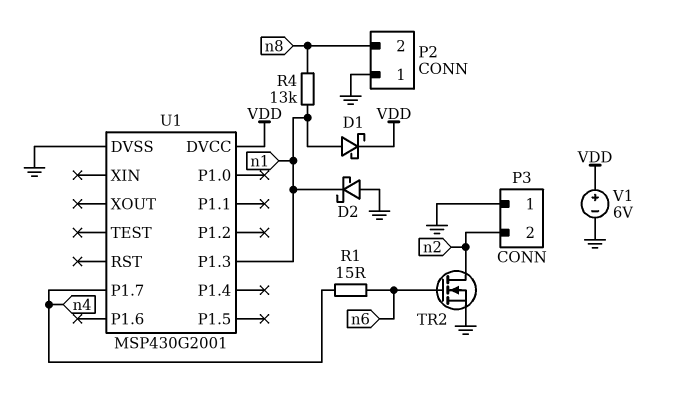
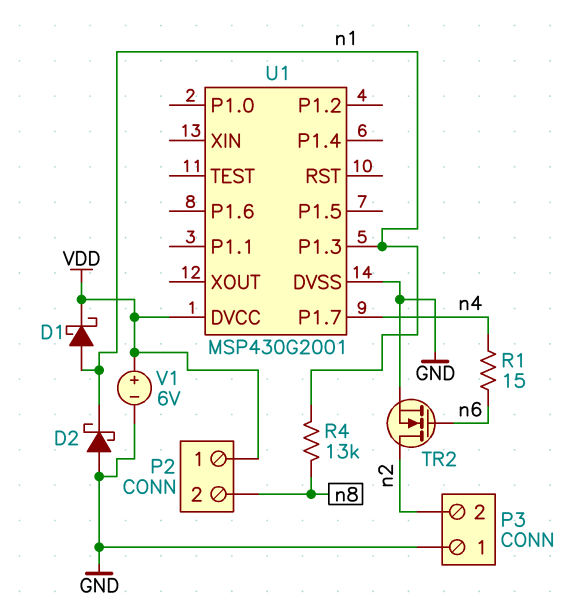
P2 pin 1: GND -> VDD

